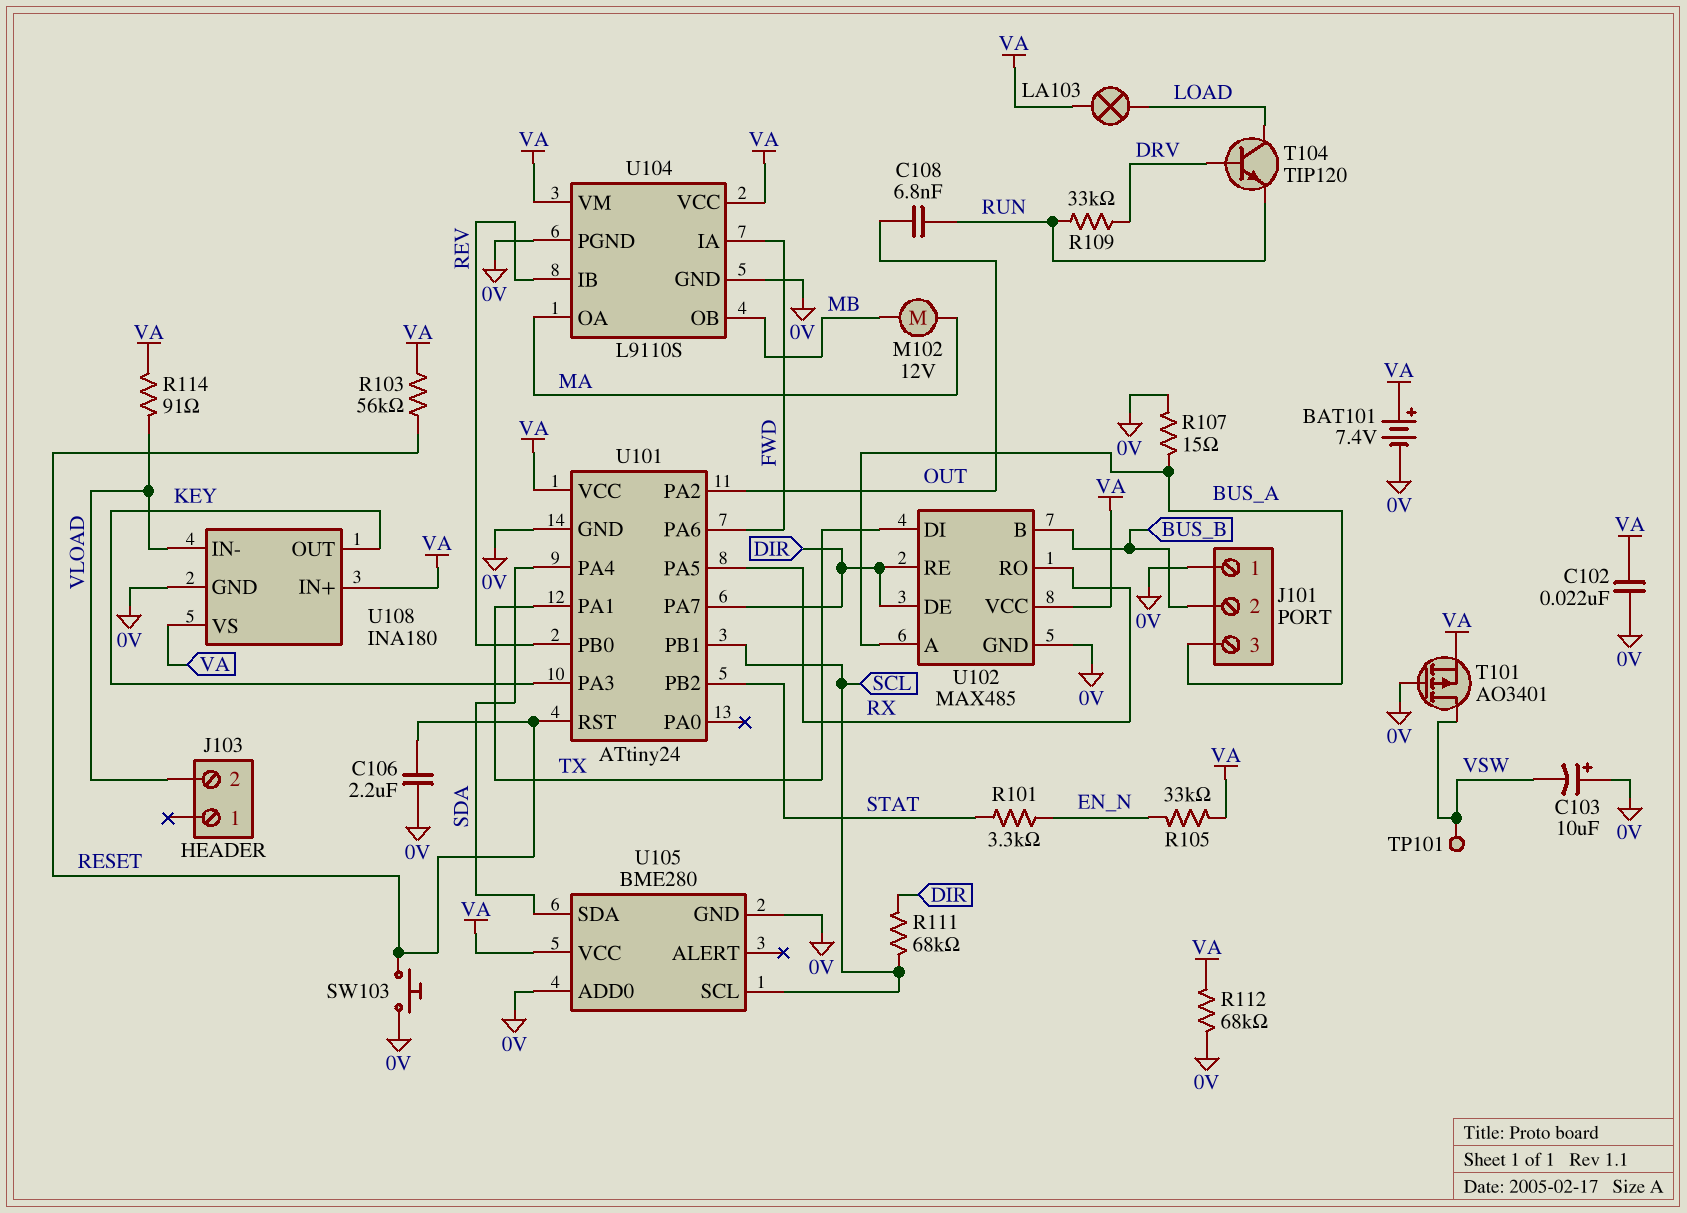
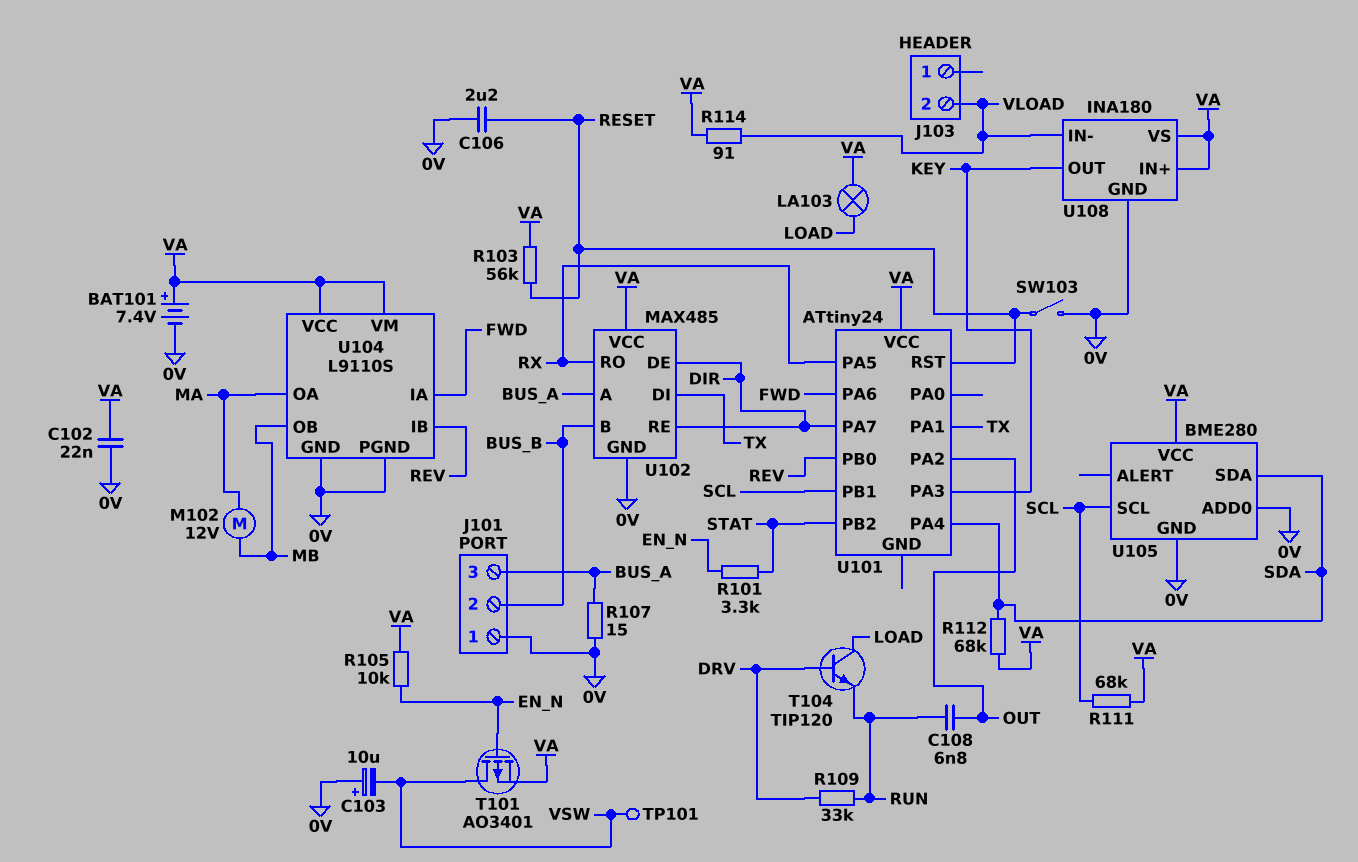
R105: 33k (EN_N, VA) -> 10k (EN_N, VA)
R111: 68k (DIR, SCL) -> 68k (SCL, VA)
R112: 68k (0V, VA) -> 68k (SDA, VA)
SW103: button (0V, RESET) -> switch (0V, RESET)
T101: PMOS AO3401 (G 0V, D VSW, S VA) -> PMOS AO3401 (G EN_N, D VSW, S VA)
U101 pin GND: 0V -> none

